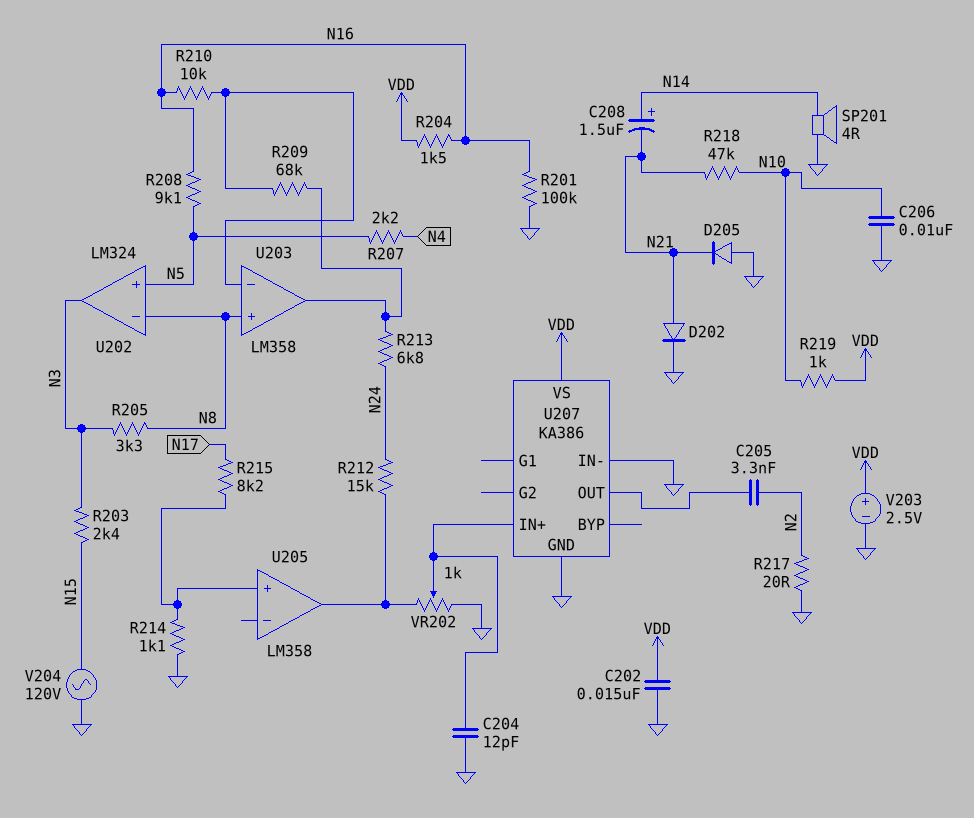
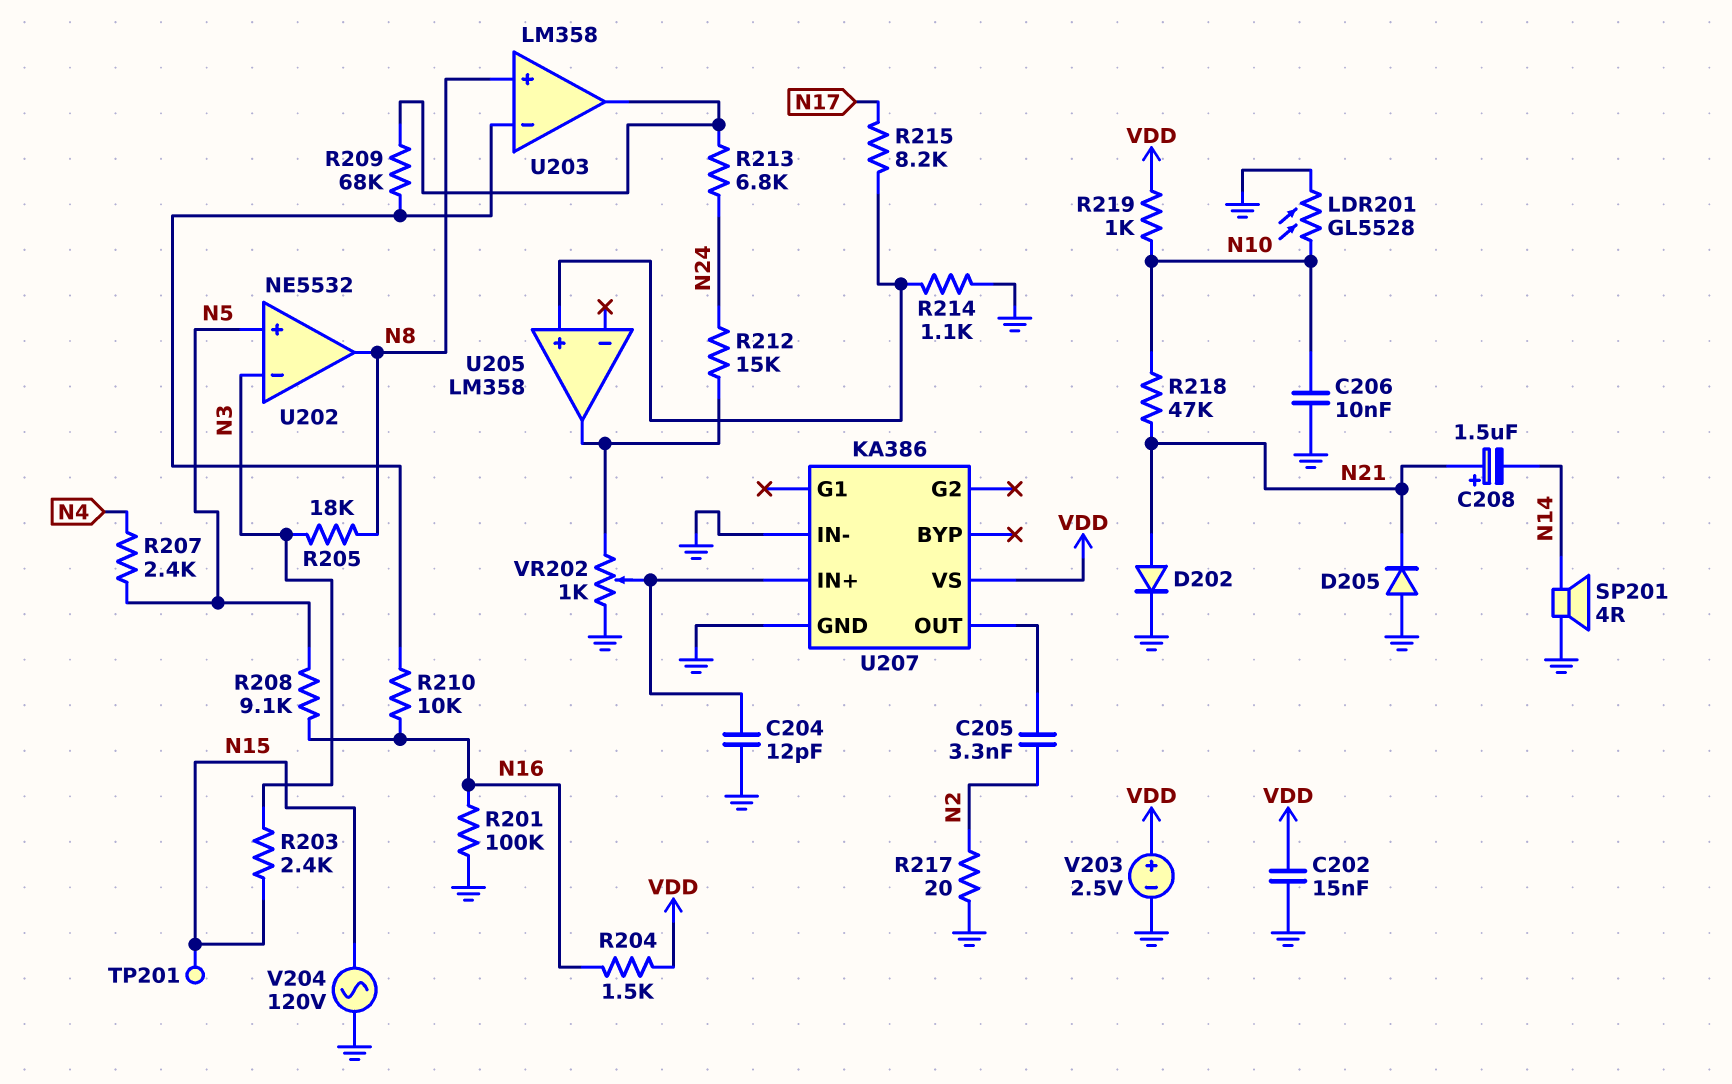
C208: 1.5uF (plus N14, minus N21) -> 1.5uF (plus N21, minus N14)
LDR201: none -> GL5528 (GND, N10)
R205: 3.3k (N3, N8) -> 18k (N3, N8)
R207: 2.2k (N4, N5) -> 2.4k (N4, N5)
TP201: none -> test point (N15)
U202: LM324 -> NE5532
U202 pin in-: N8 -> N3
U202 pin out: N3 -> N8

